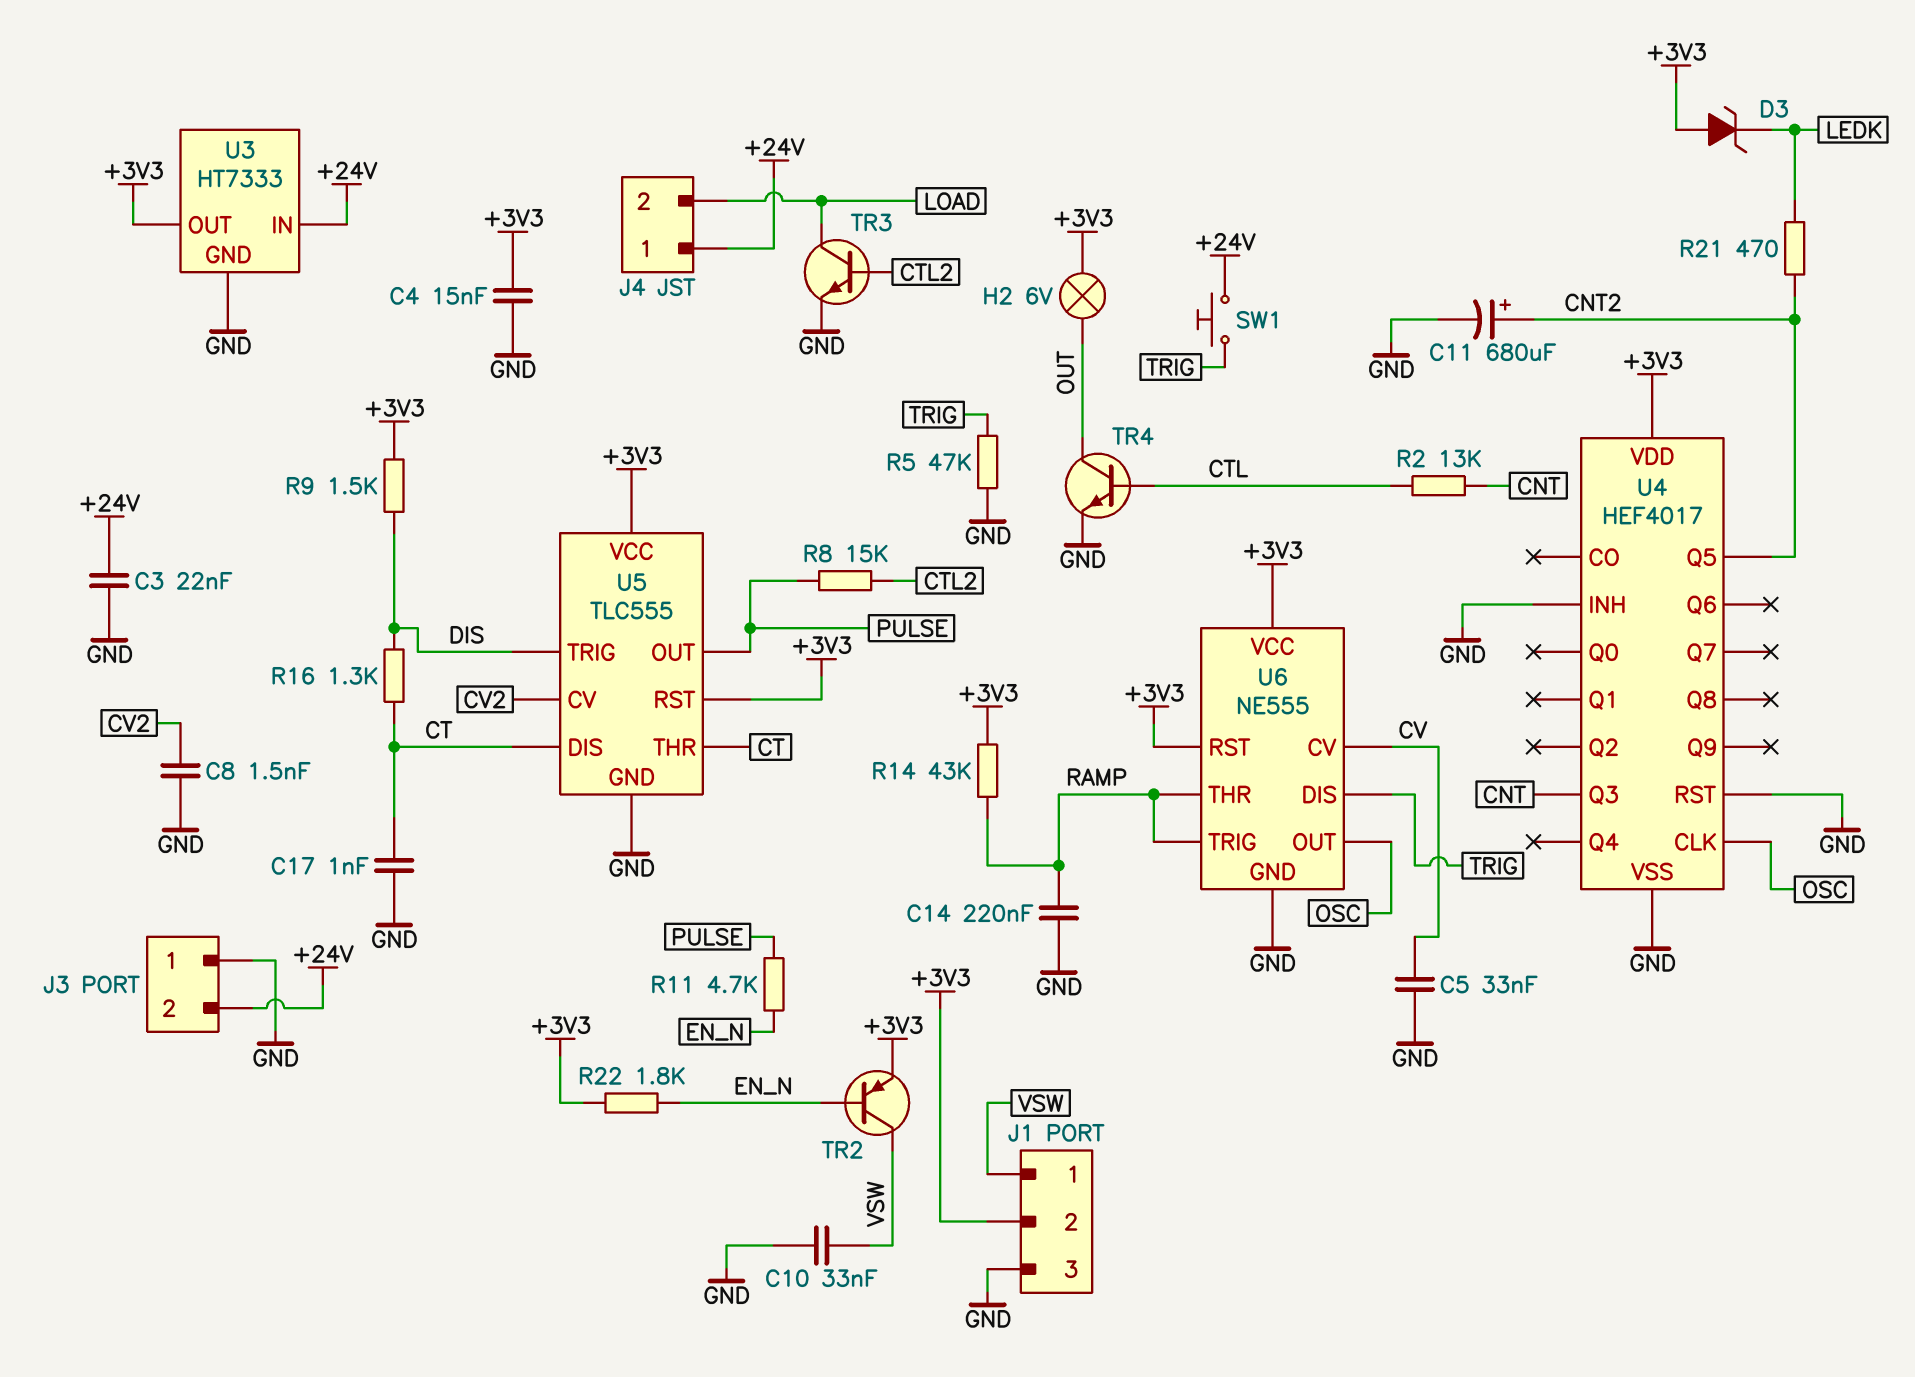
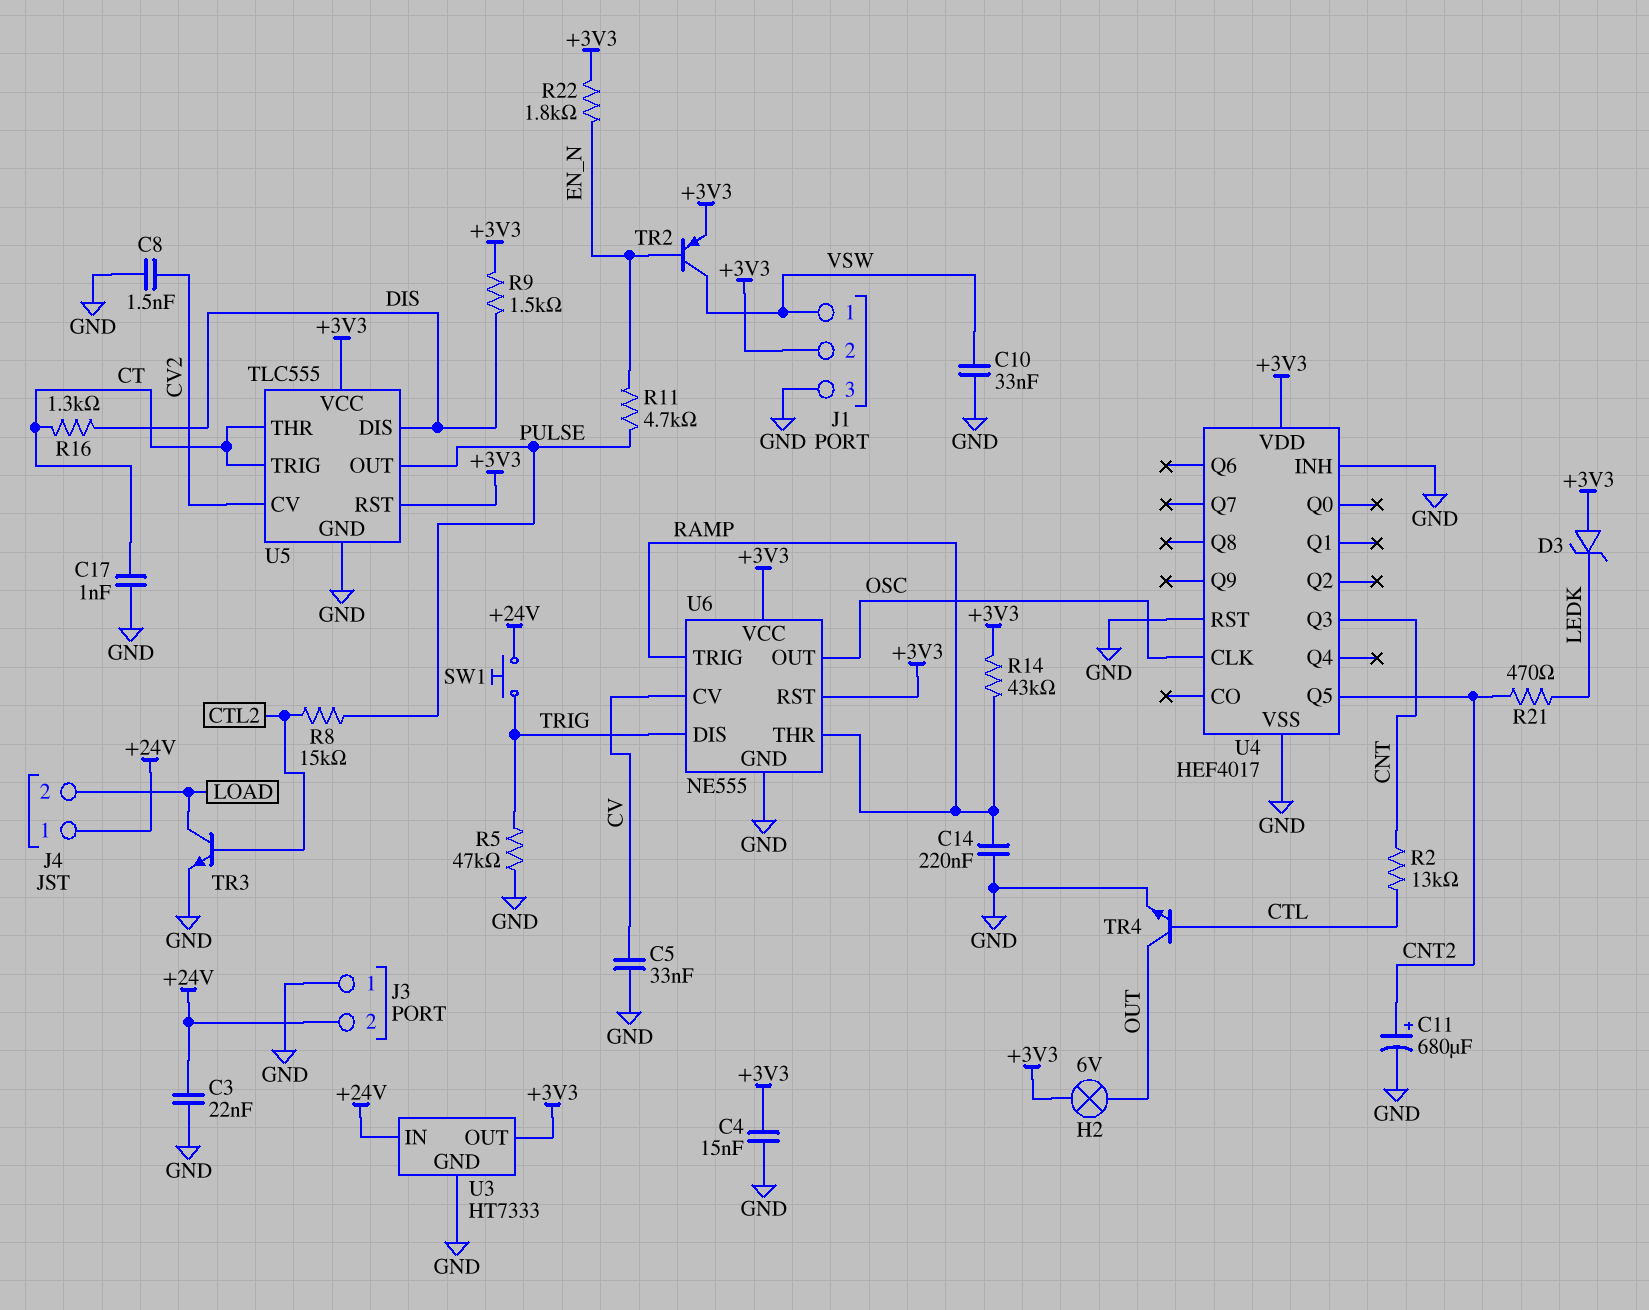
U5 pin DIS: CT -> DIS
U5 pin TRIG: DIS -> CT

